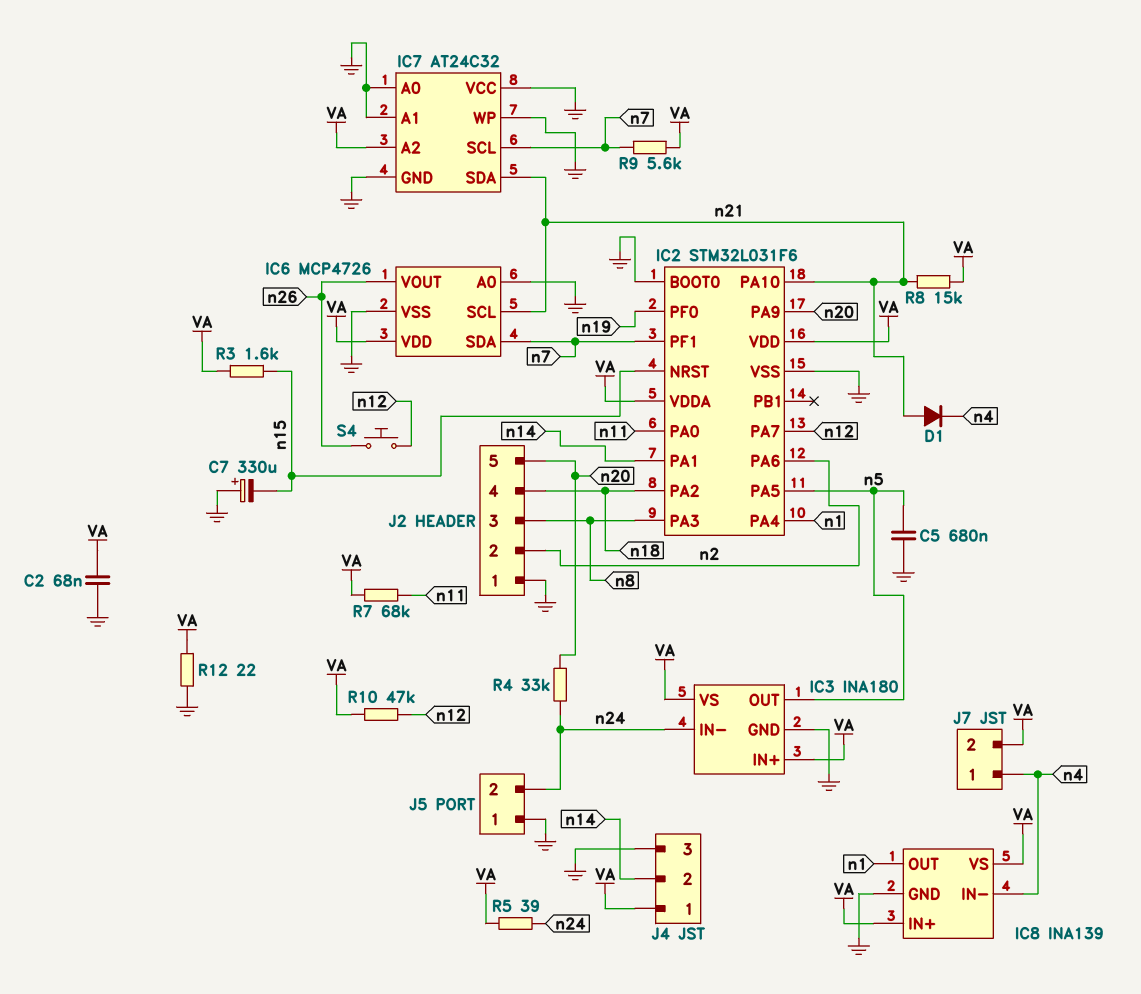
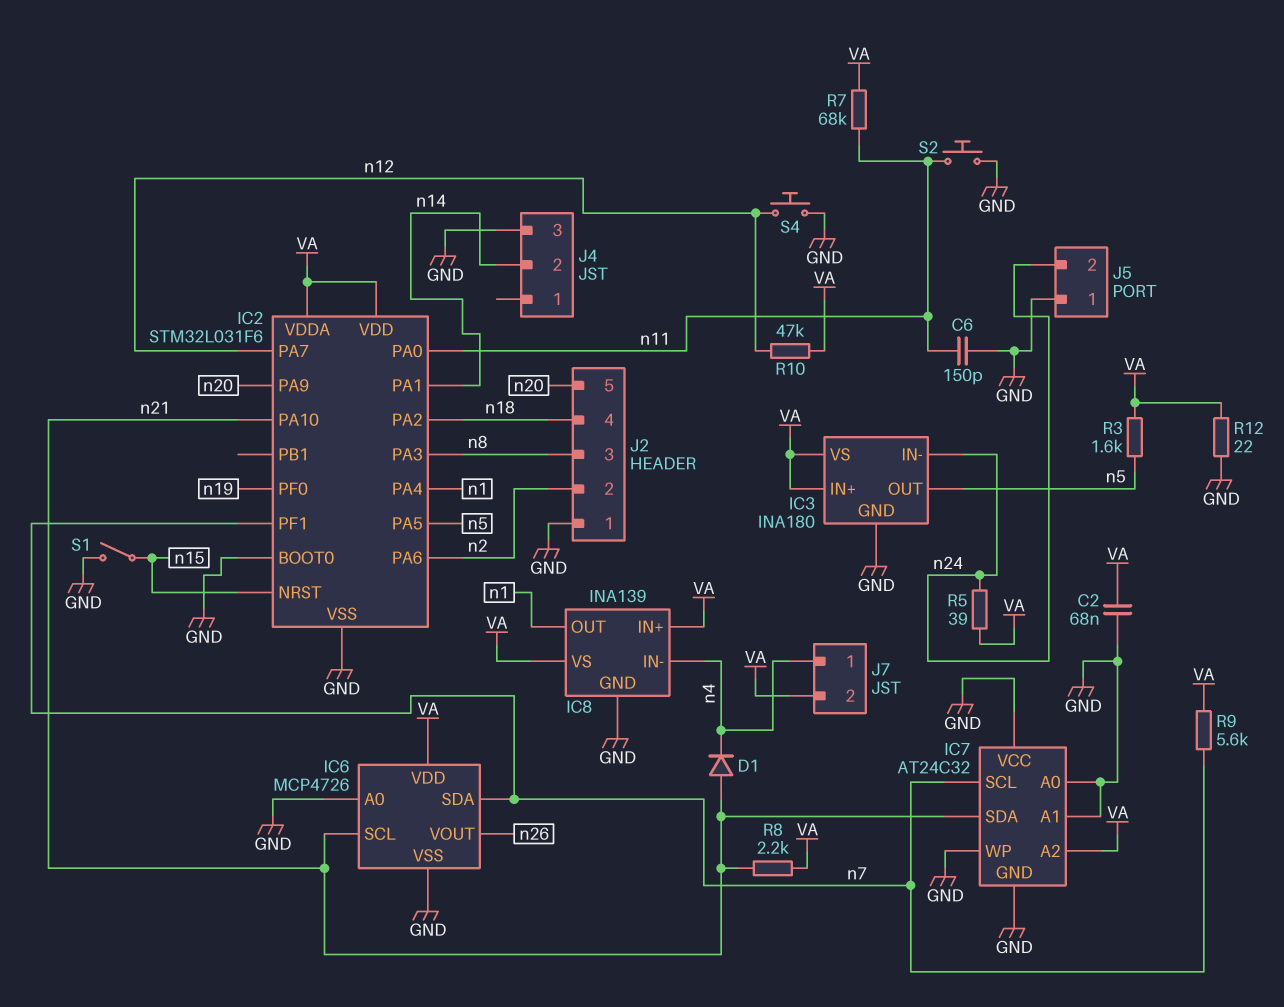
C5: 680nF (GND, n5) -> none
C6: none -> 150pF (GND, n11)
C7: 330uF (plus GND, minus n15) -> none
J4 pin 1: VA -> none
R3: 1.6k (VA, n15) -> 1.6k (VA, n5)
R4: 33k (n20, n24) -> none
R8: 15k (VA, n21) -> 2.2k (VA, n21)
S1: none -> switch (GND, n15)
S2: none -> button (GND, n11)
S4: button (n12, n26) -> button (GND, n12)

